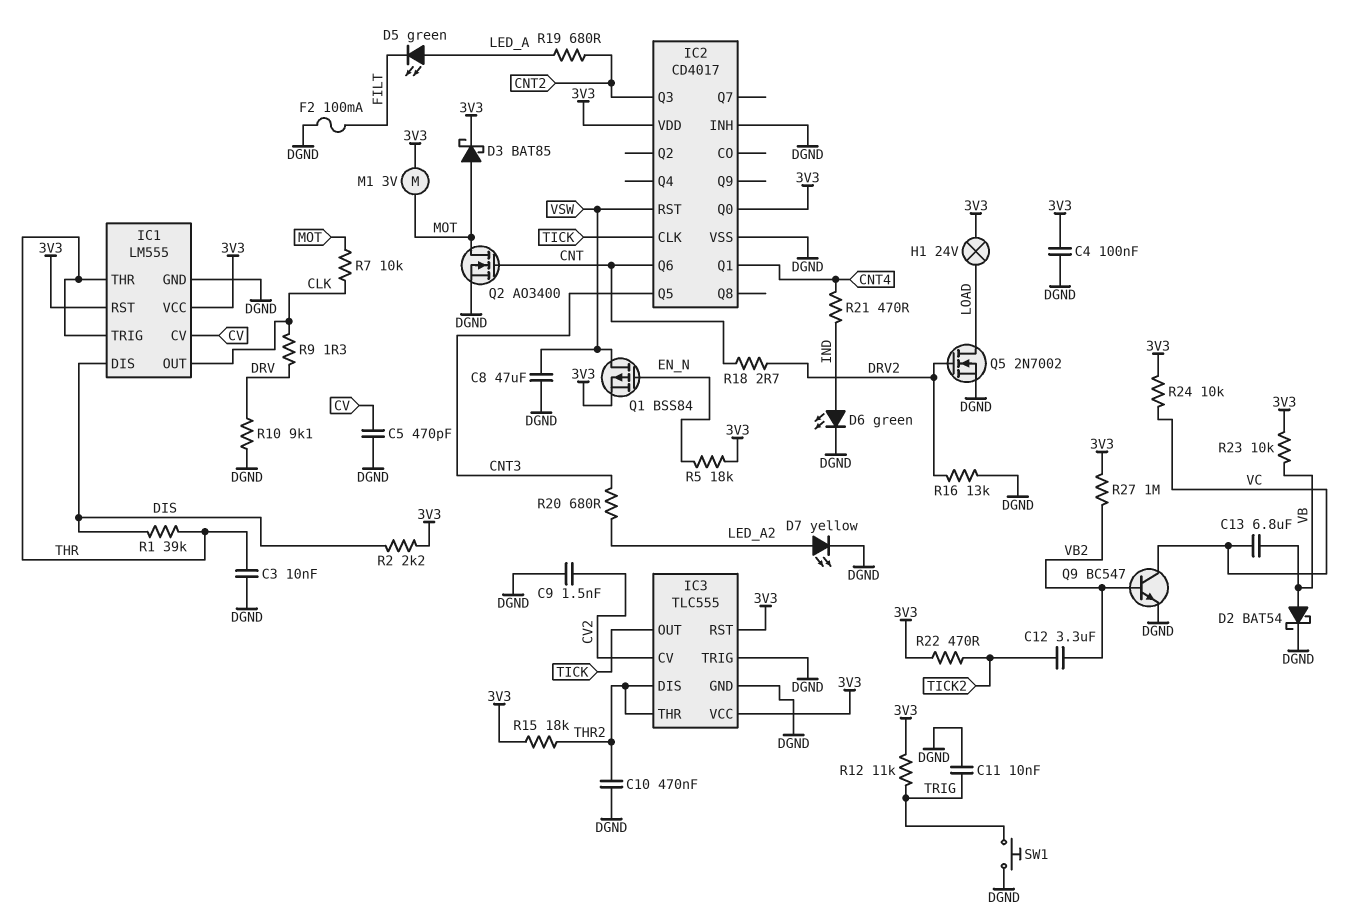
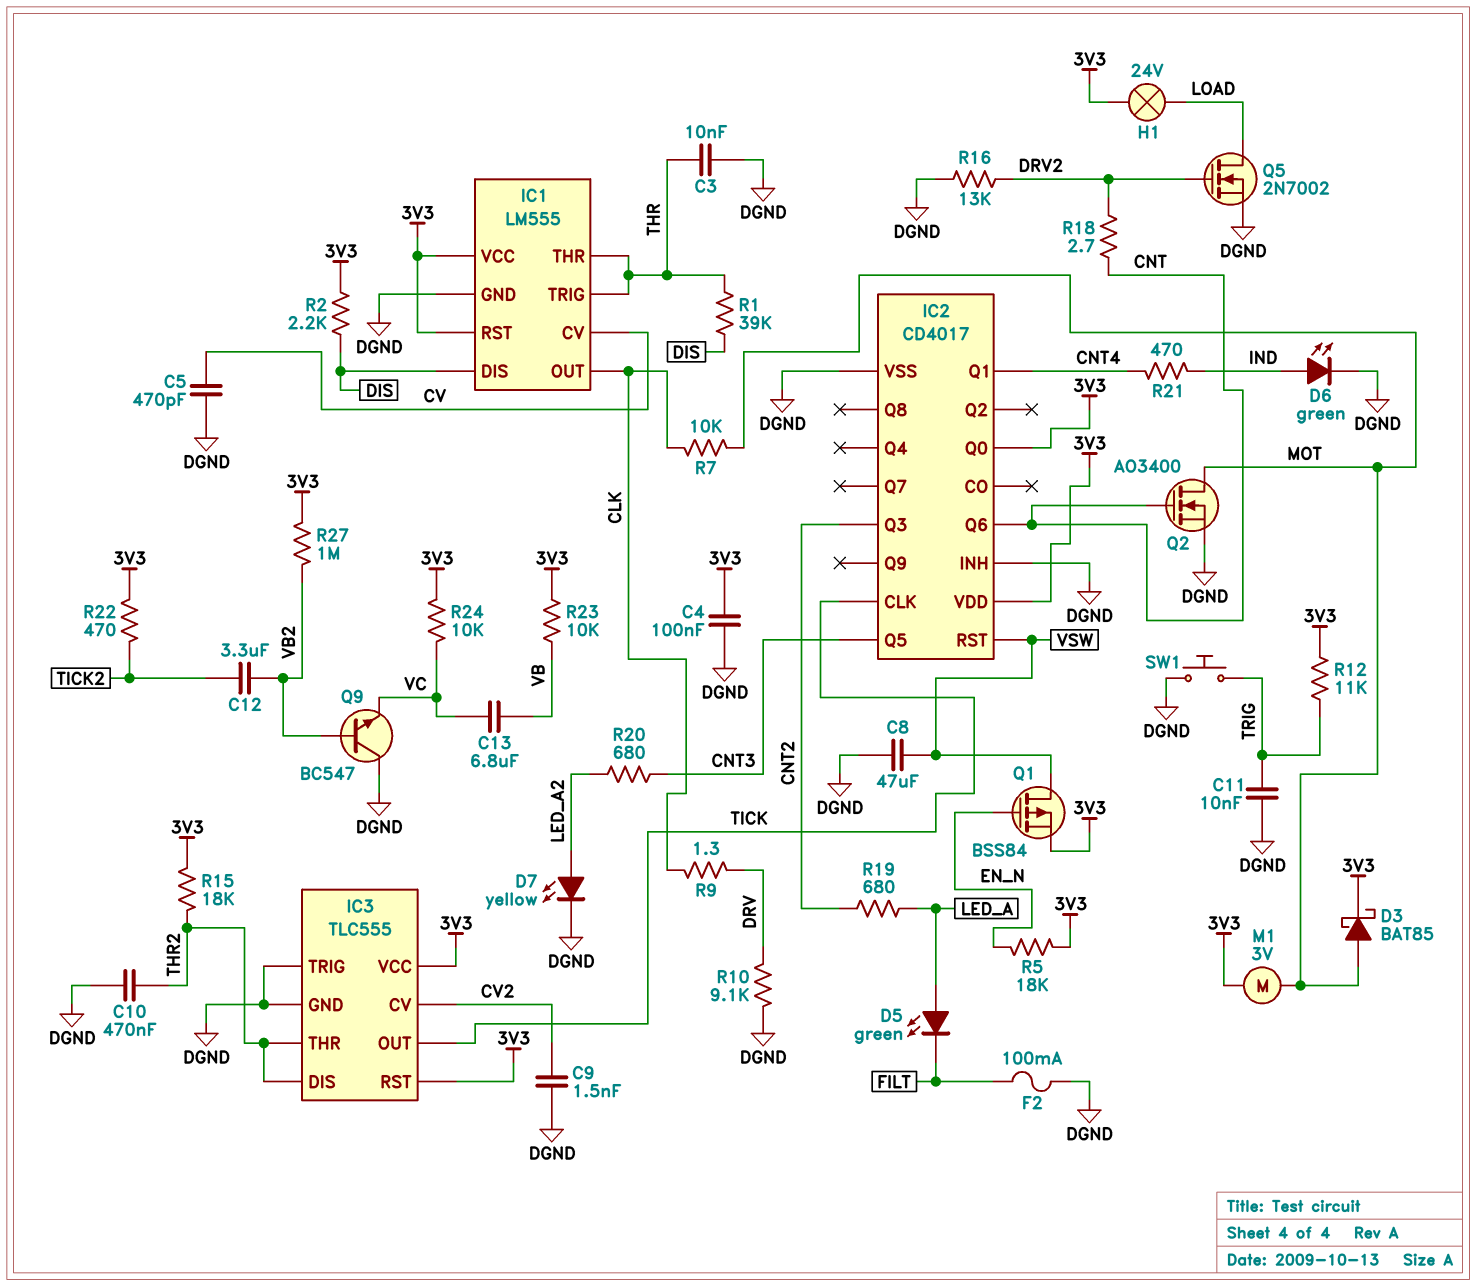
D2: schottky BAT54 (A VB, K DGND) -> none
Q9: NPN BC547 (B VB2, C VC, E DGND) -> NPN BC547 (B VB2, C DGND, E VC)

